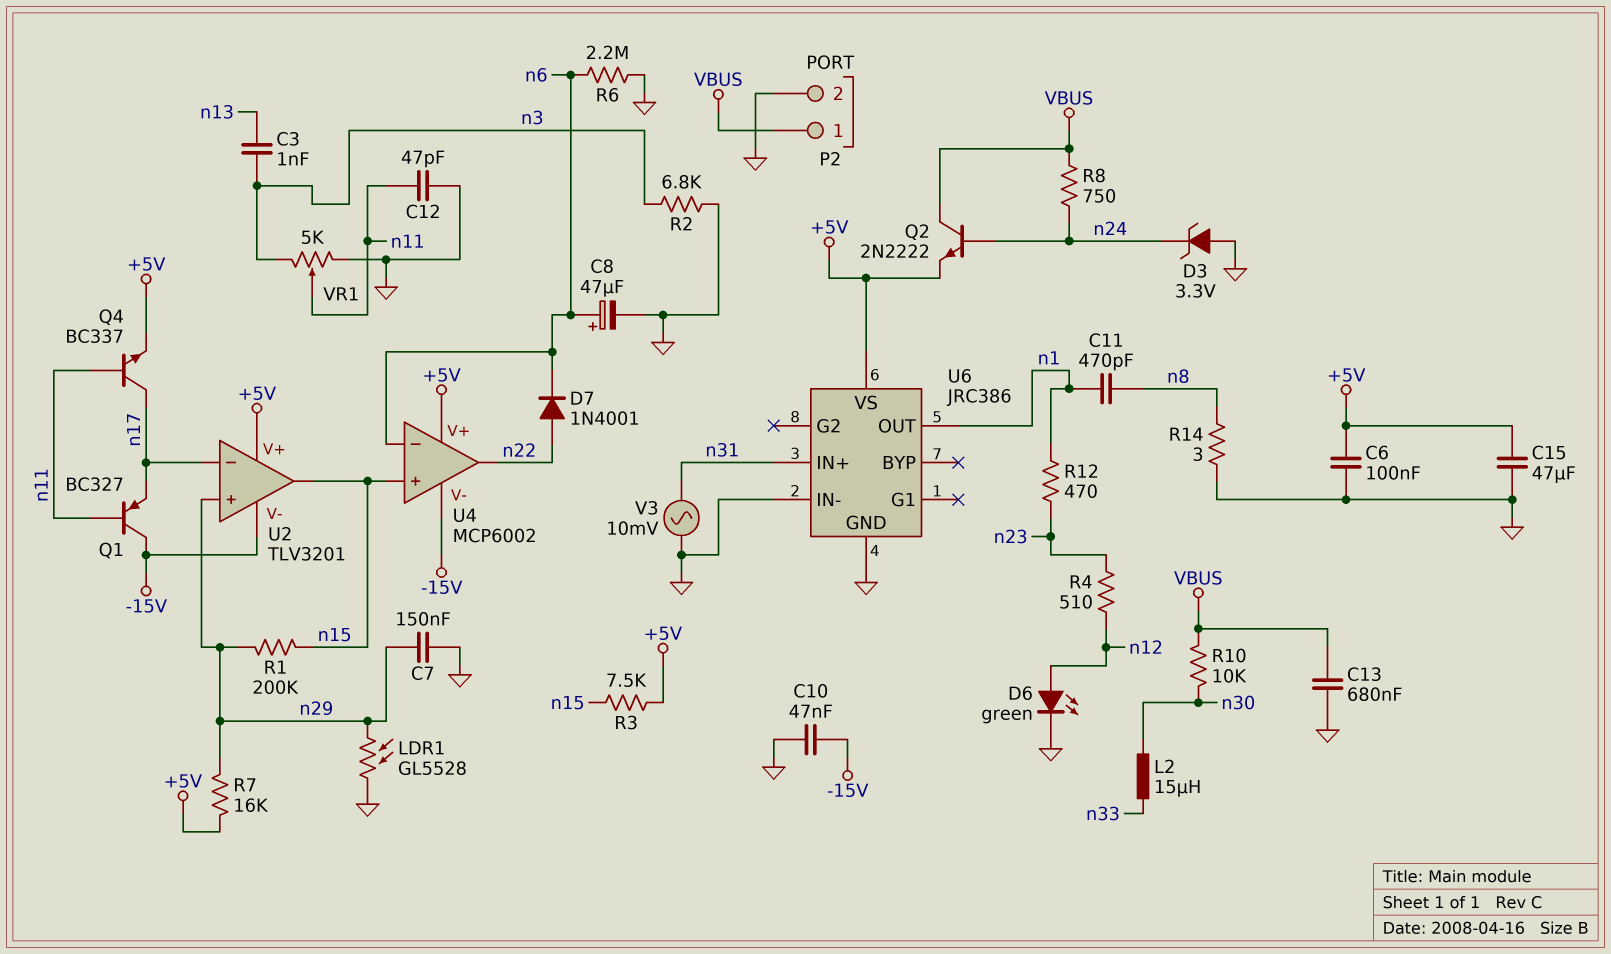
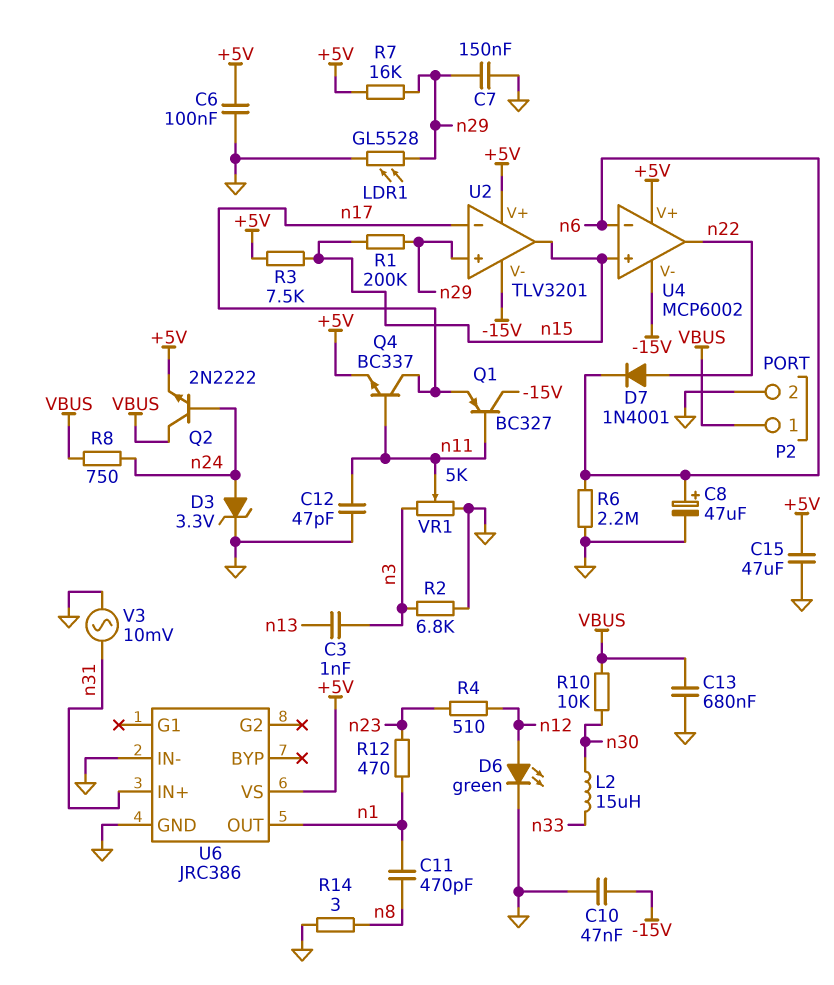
D3: zener 3.3V (A GND, K n24) -> zener 3.3V (A n24, K GND)

